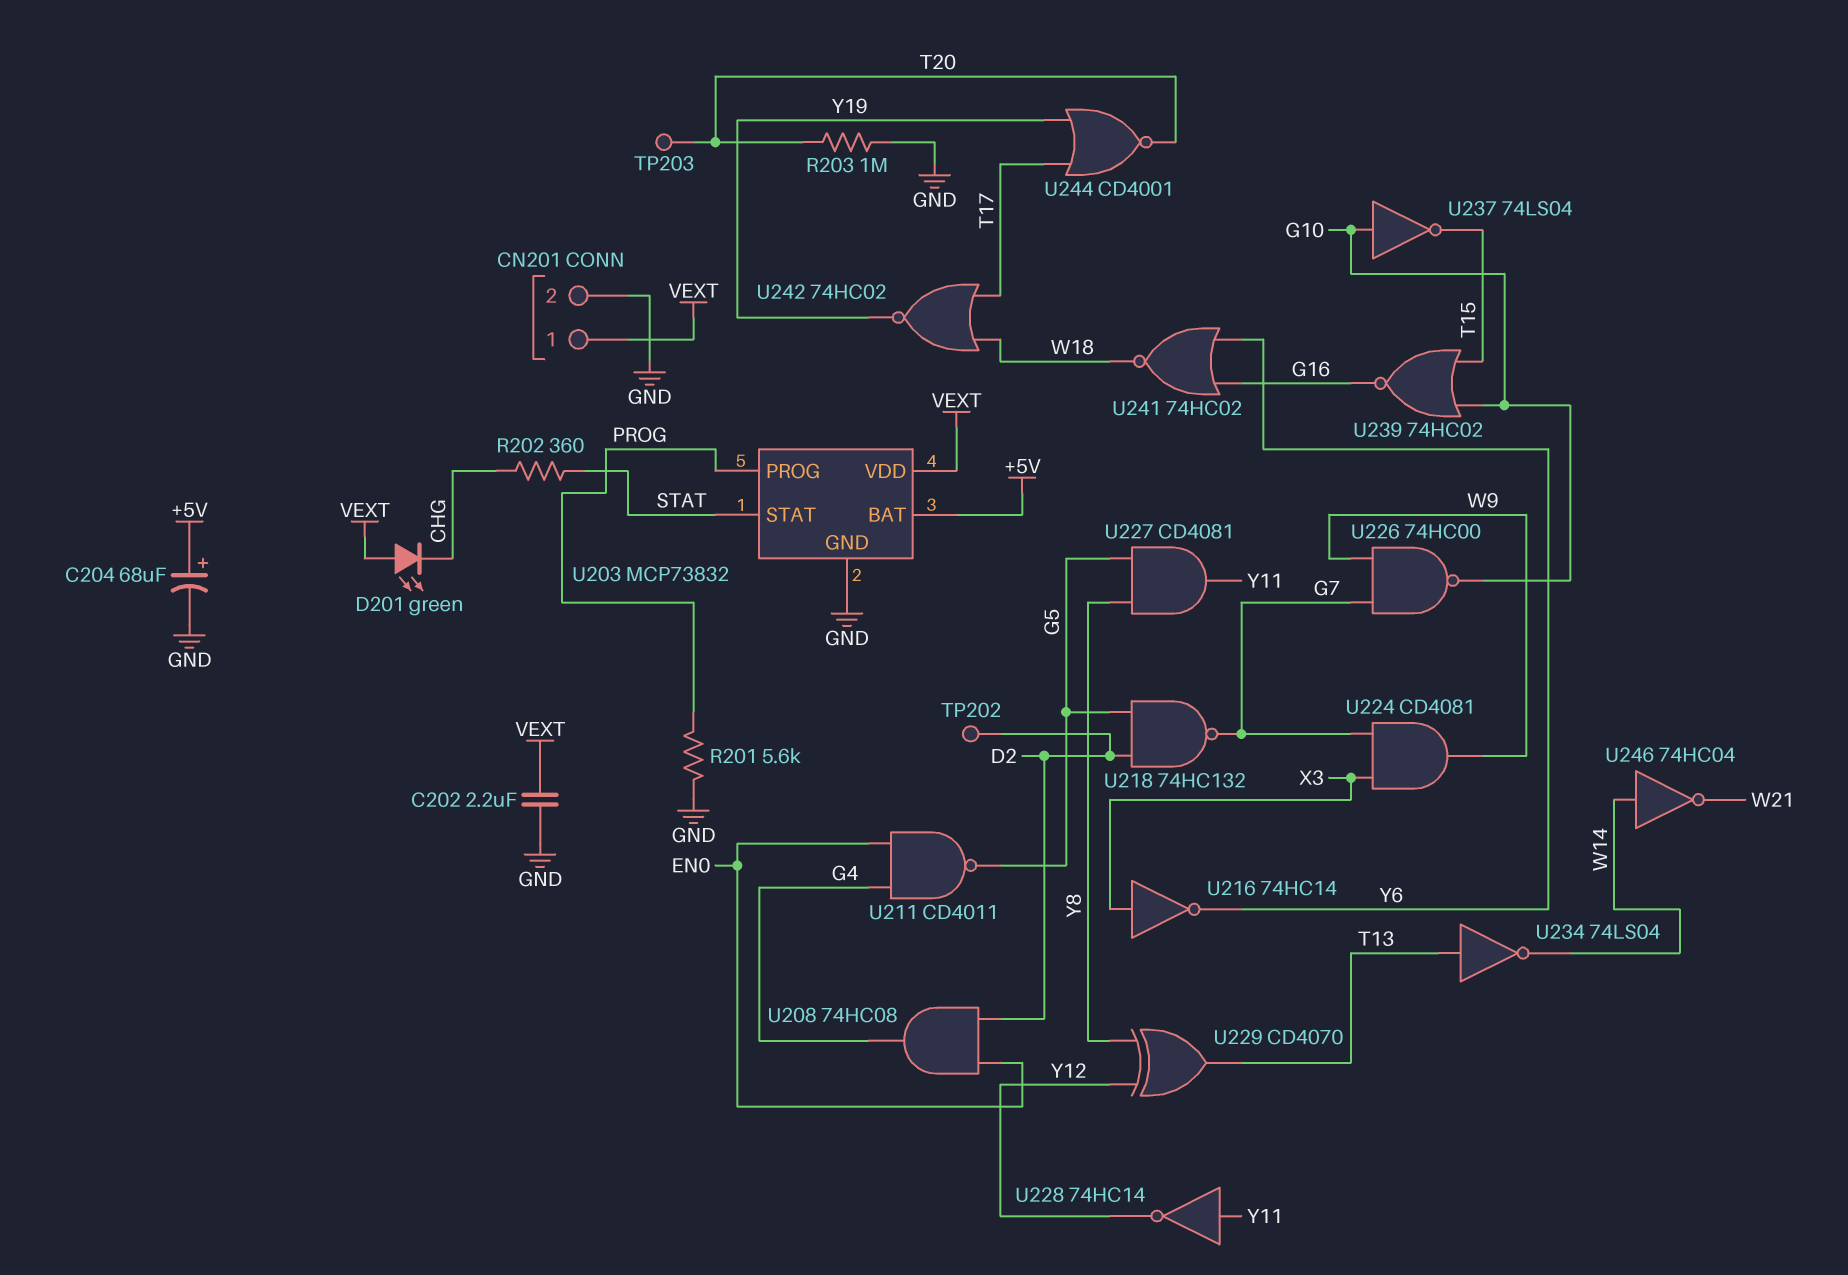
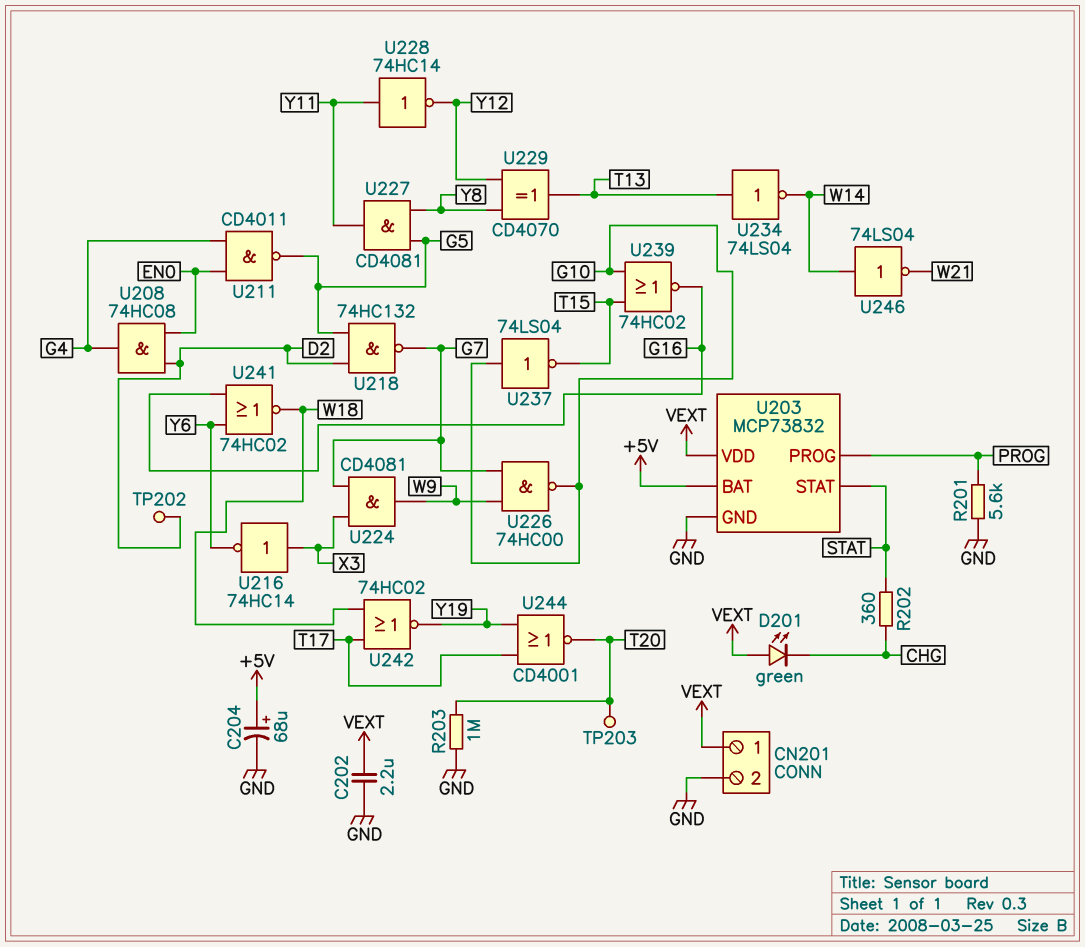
U246: NOT 74HC04 (in W14, out W21) -> NOT 74LS04 (in W14, out W21)

